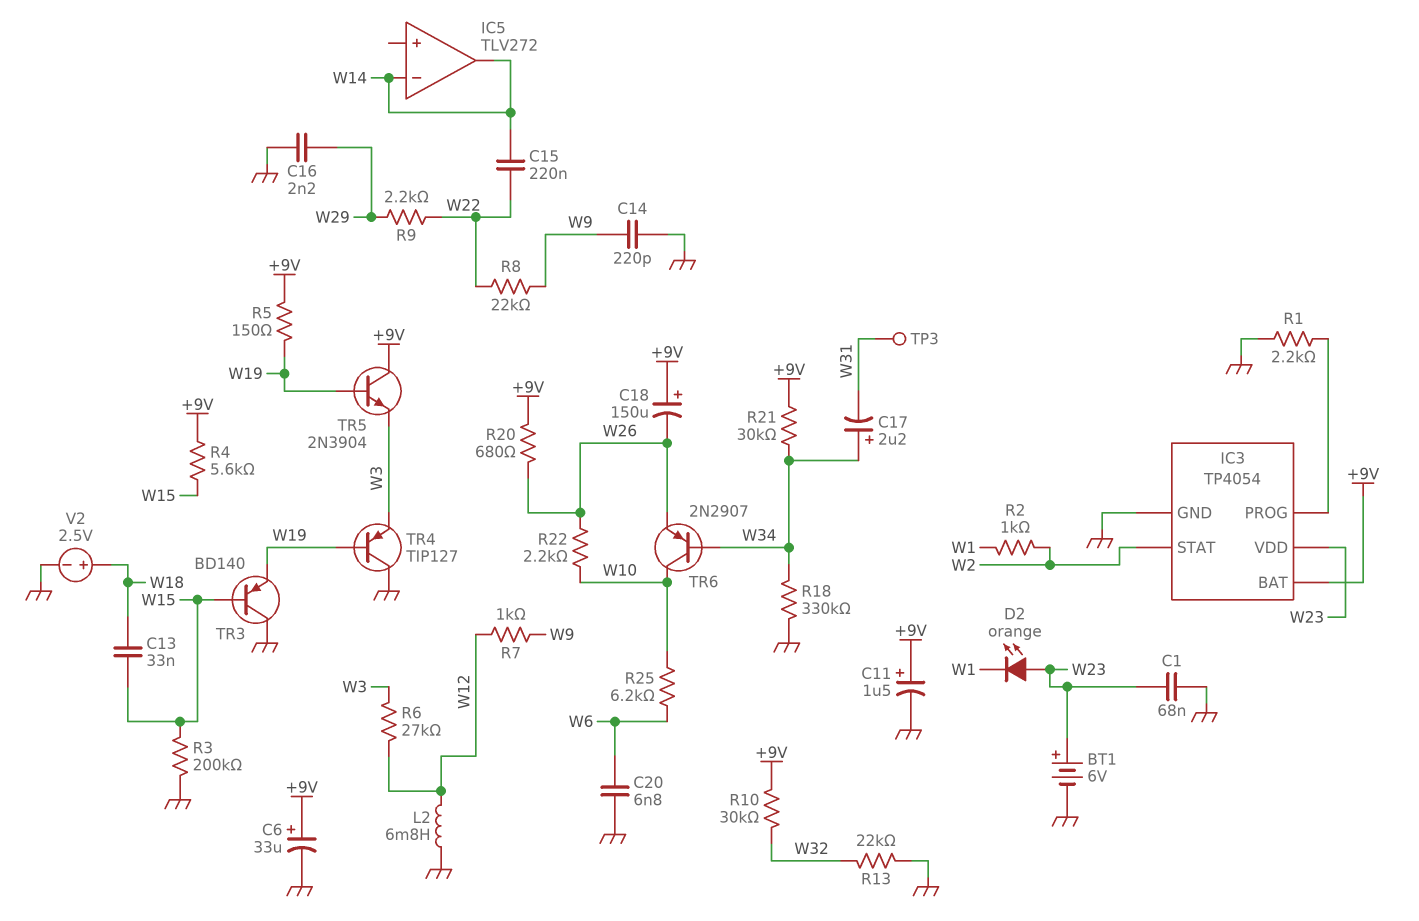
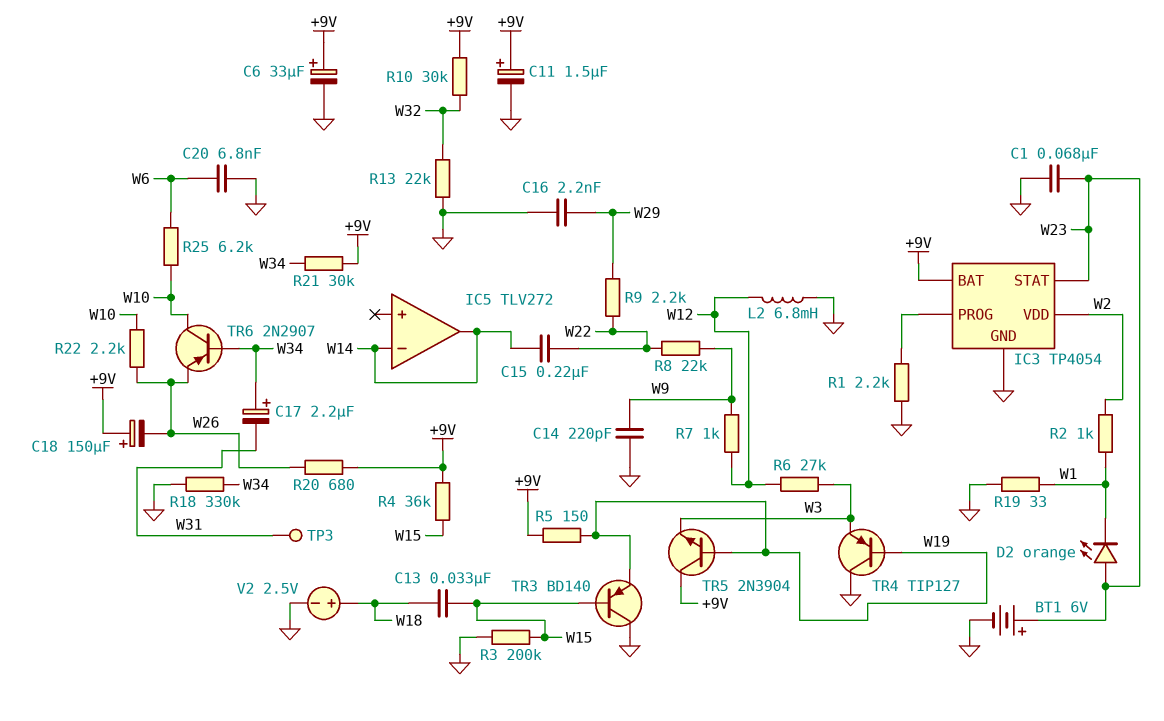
IC3 pin STAT: W2 -> W23
IC3 pin VDD: W23 -> W2
R4: 5.6k (+9V, W15) -> 36k (+9V, W15)
R19: none -> 33 (GND, W1)

